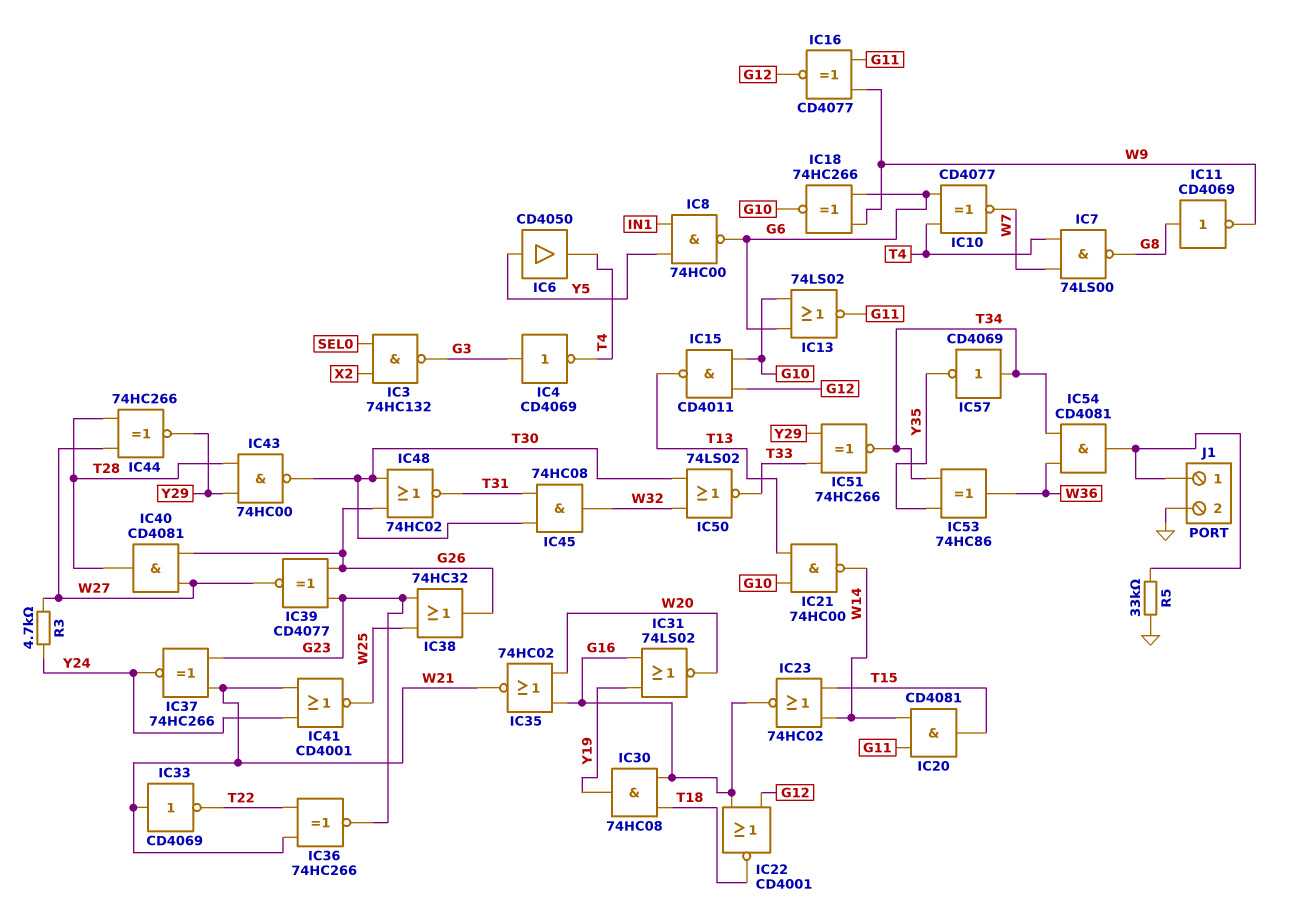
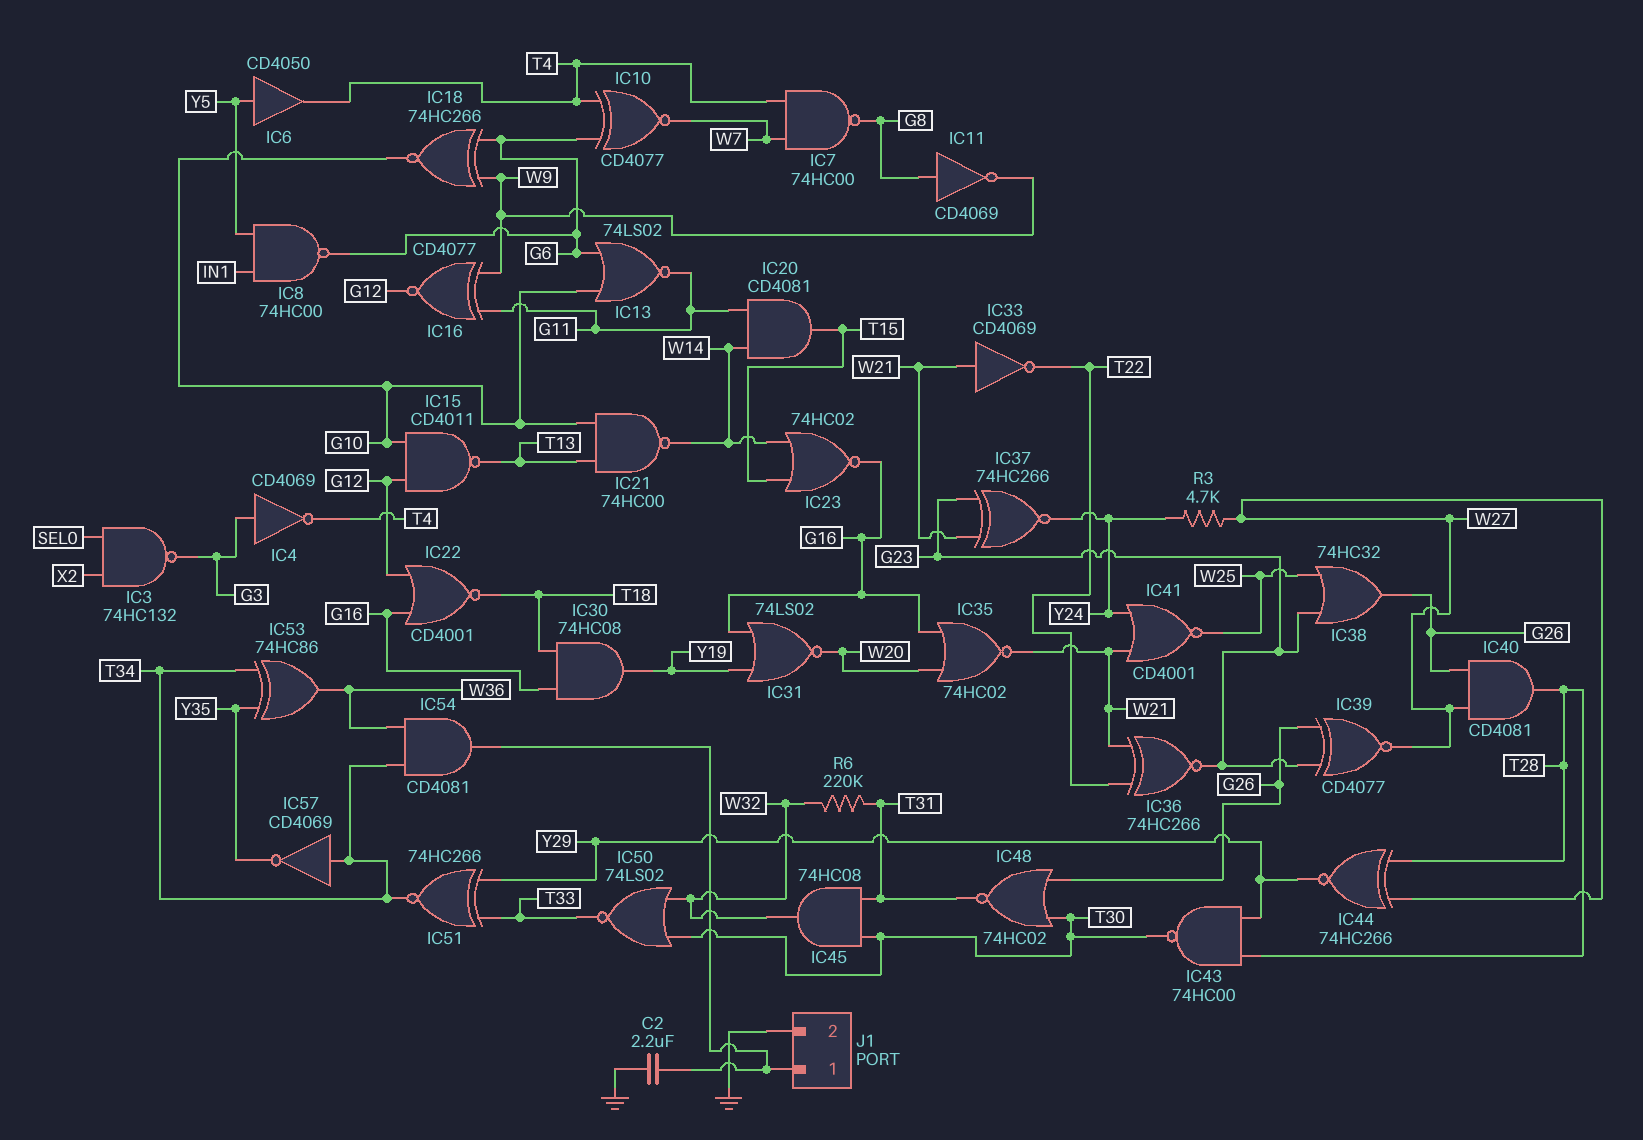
C2: none -> 2.2uF (GND, J1/1)
IC7: NAND 74LS00 (in T4, in W7, out G8) -> NAND 74HC00 (in T4, in W7, out G8)
R5: 33k (GND, J1/1) -> none
R6: none -> 220k (T31, W32)

